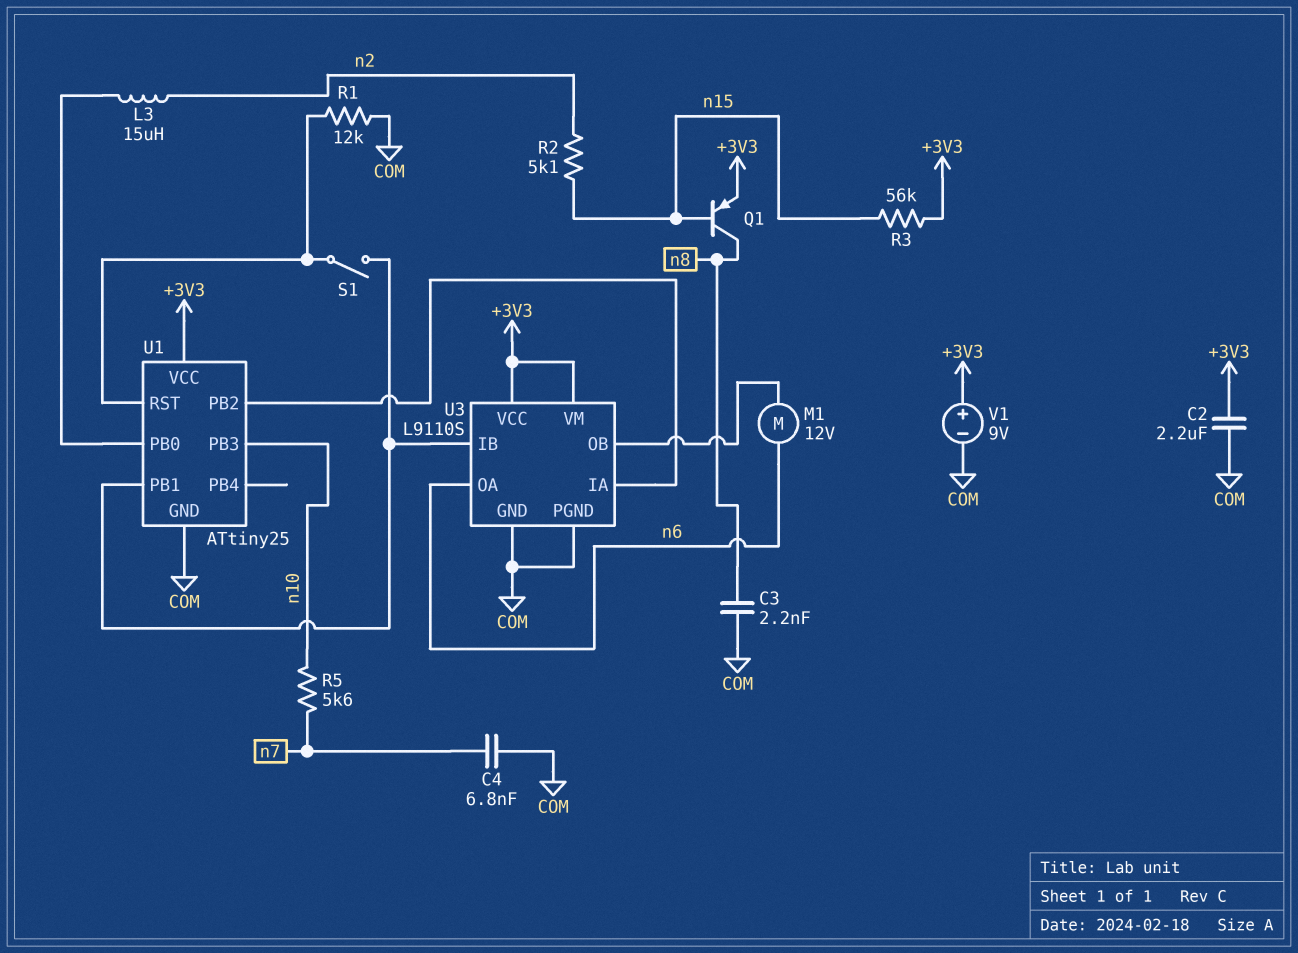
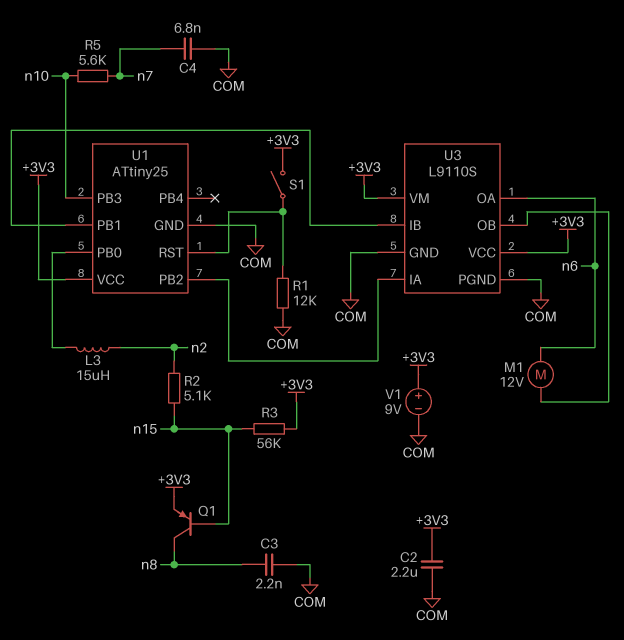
S1: switch (U1/PB1, U1/RST) -> switch (+3V3, U1/RST)

